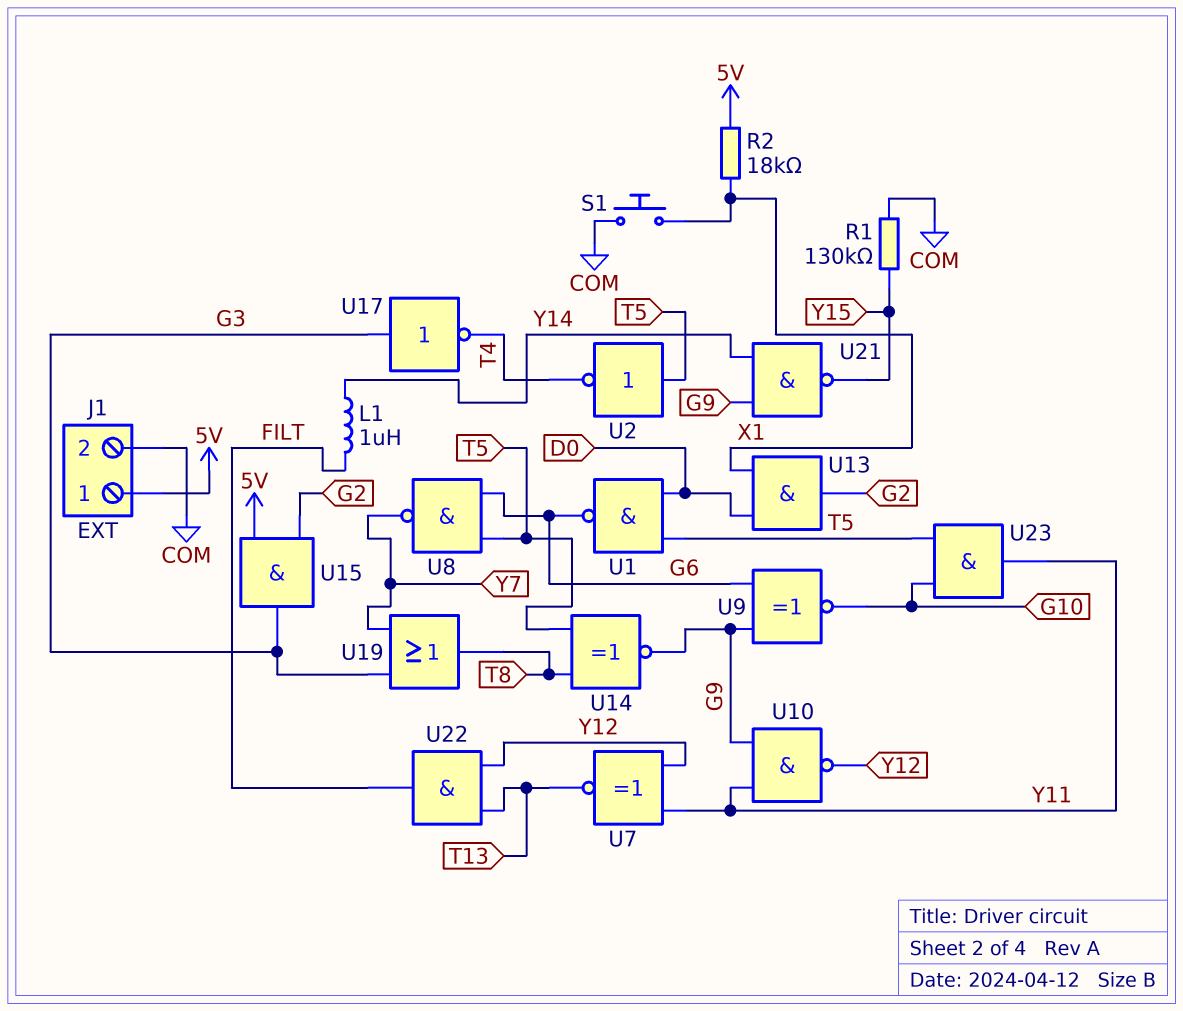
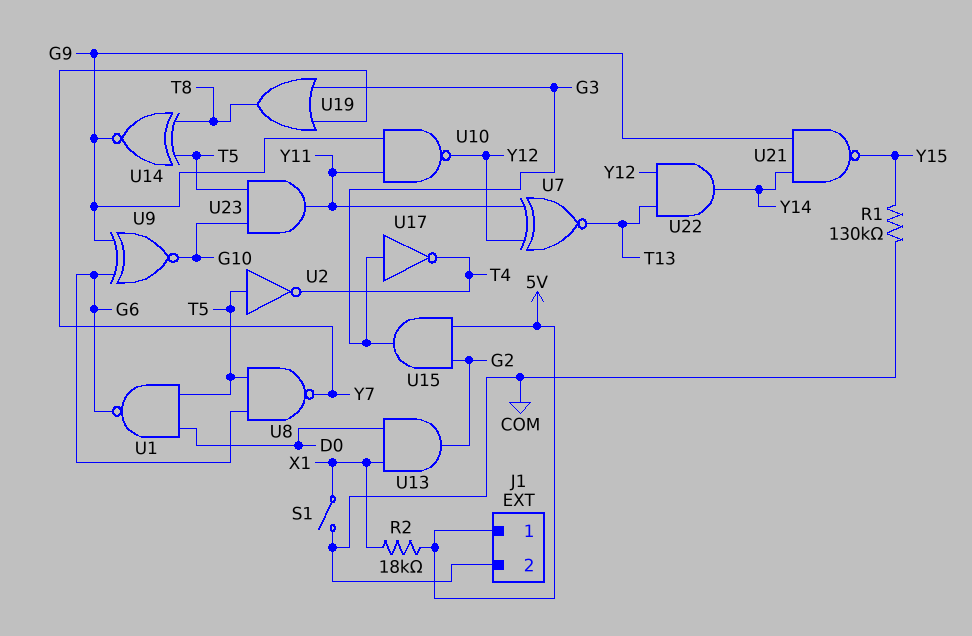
L1: 1uH (FILT, Y14) -> none
S1: button (COM, X1) -> switch (COM, X1)
U22: AND (in T13, in Y12, out FILT) -> AND (in T13, in Y12, out Y14)

